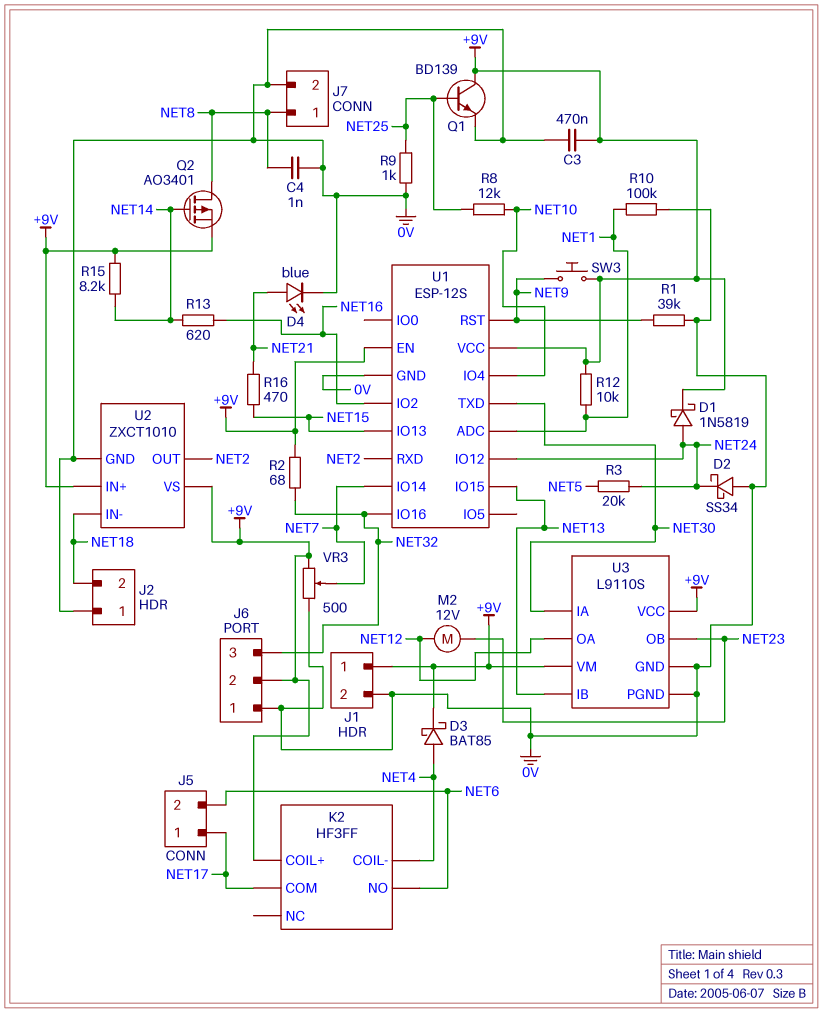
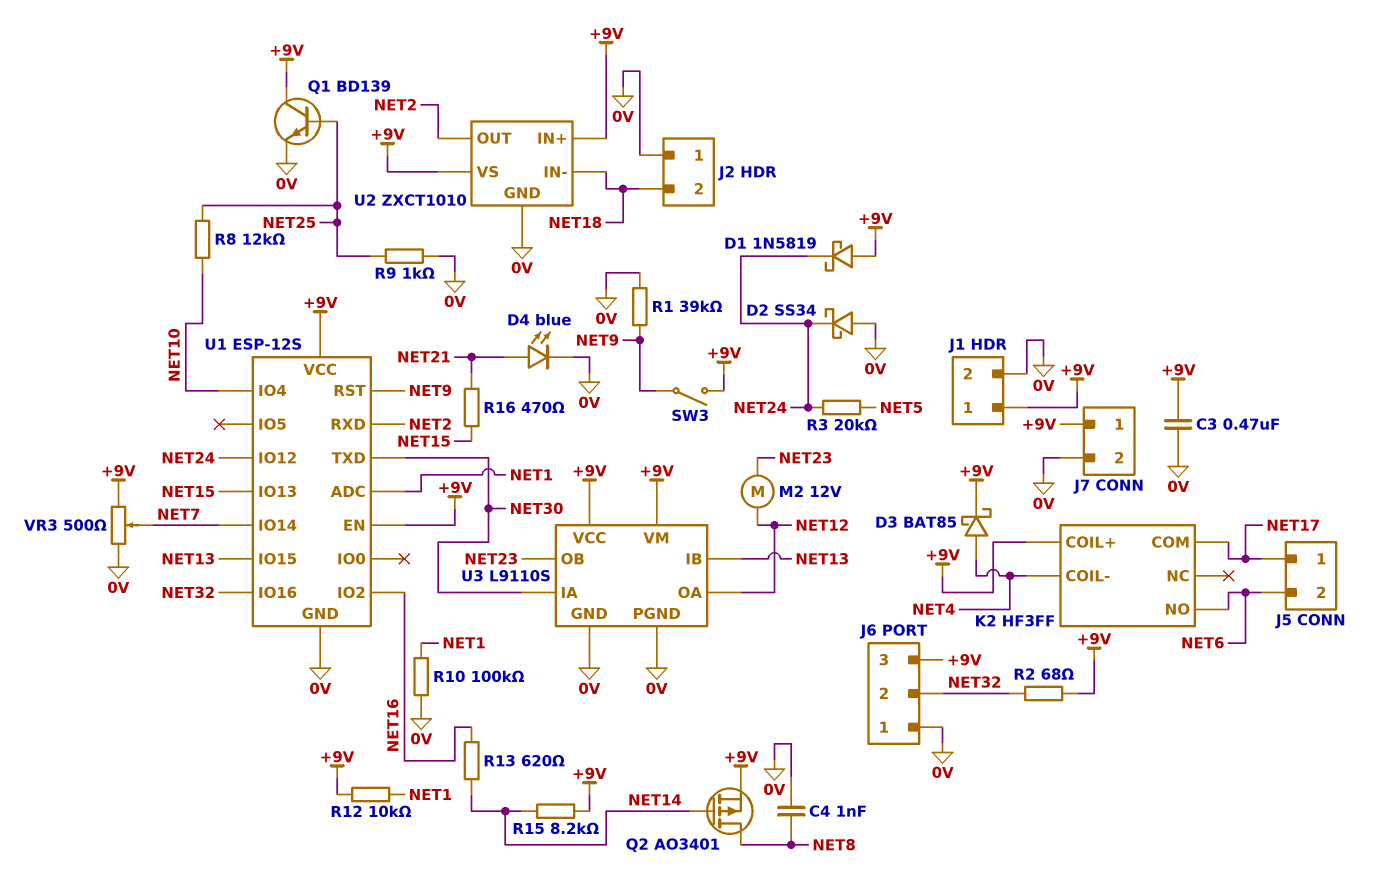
D1: schottky 1N5819 (A NET24, K +9V) -> schottky 1N5819 (A +9V, K NET24)
J6 pin 2: +9V -> NET32
J6 pin 3: NET32 -> +9V
J7 pin 1: NET8 -> +9V
SW3: button (+9V, NET9) -> switch (+9V, NET9)

